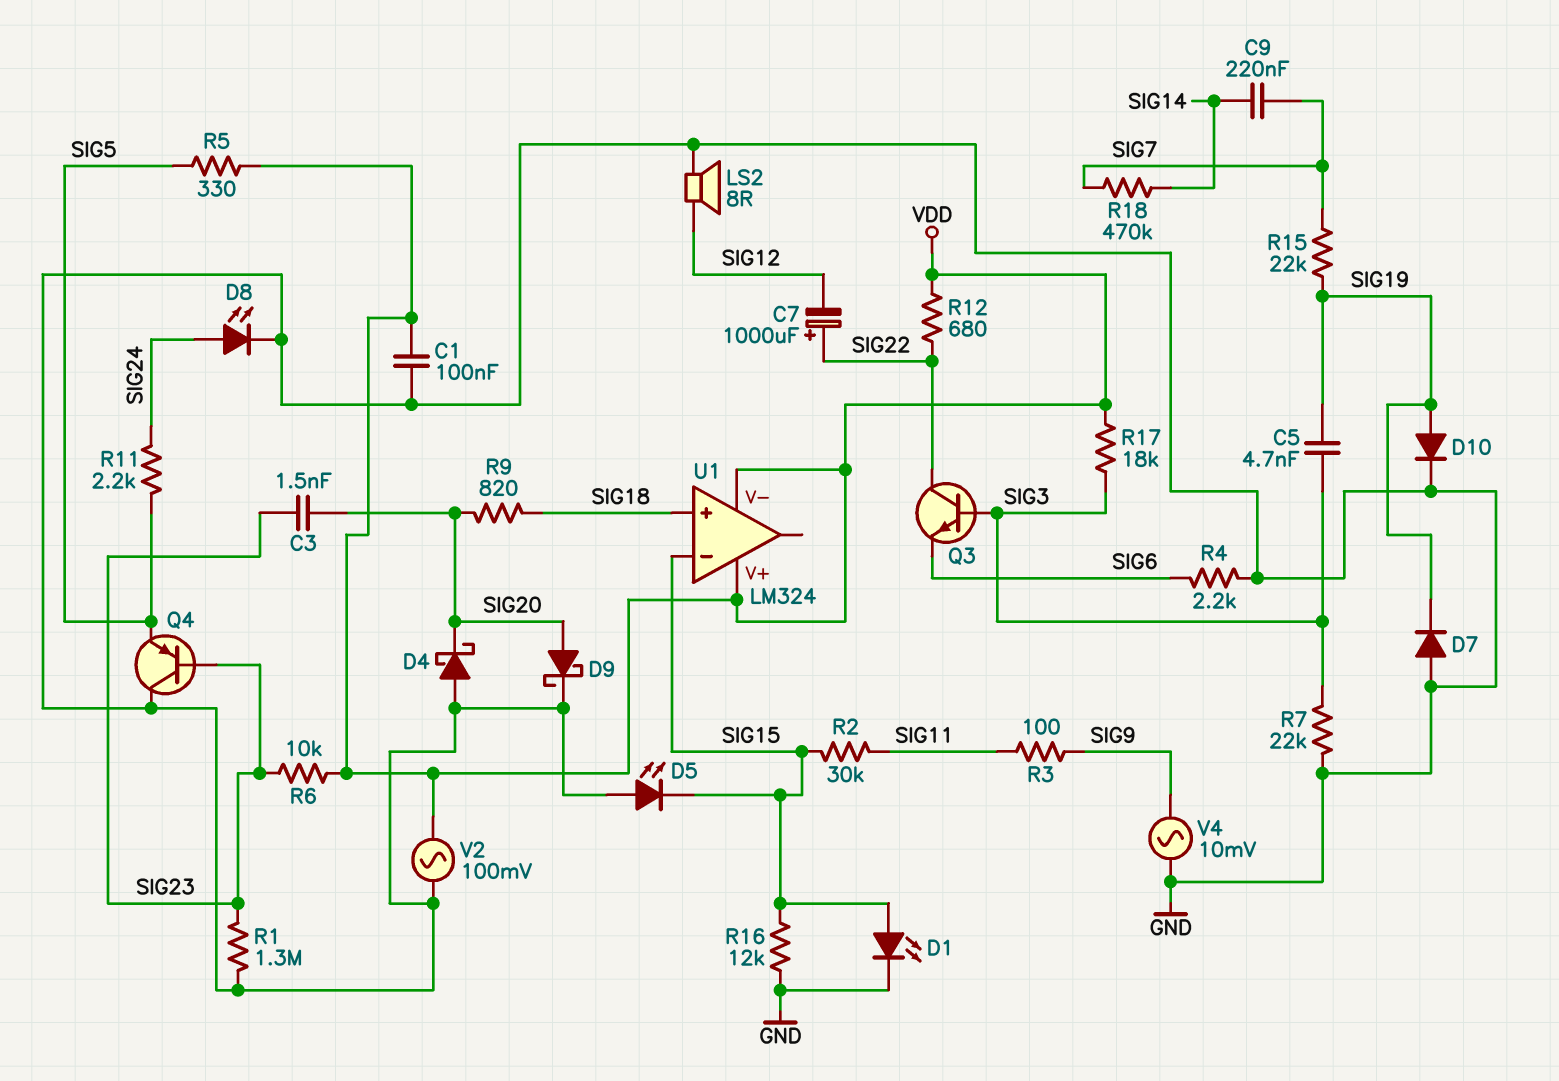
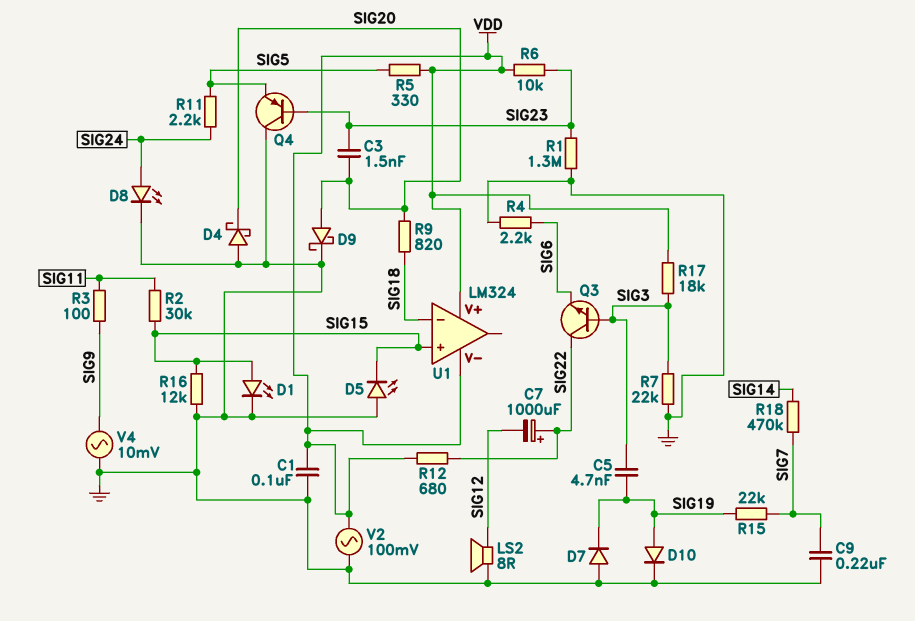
C9: 220nF (SIG7, SIG14) -> 220nF (GND, SIG7)
U1 pin in+: SIG18 -> SIG15
U1 pin in-: SIG15 -> SIG18

